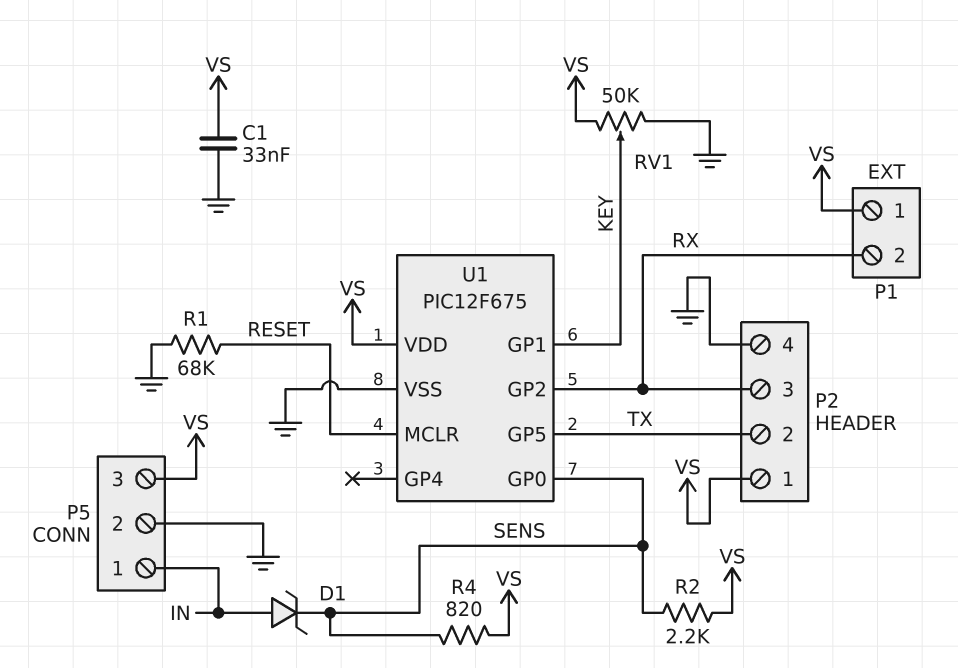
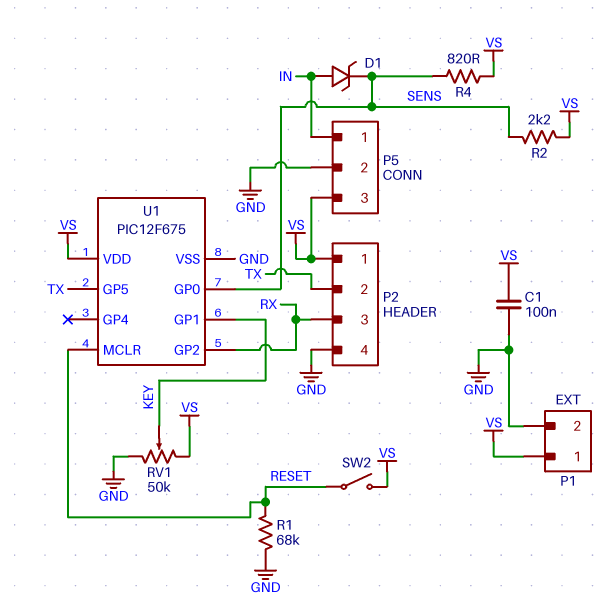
C1: 33nF (GND, VS) -> 100nF (GND, VS)
P1 pin 2: RX -> GND
SW2: none -> switch (RESET, VS)

